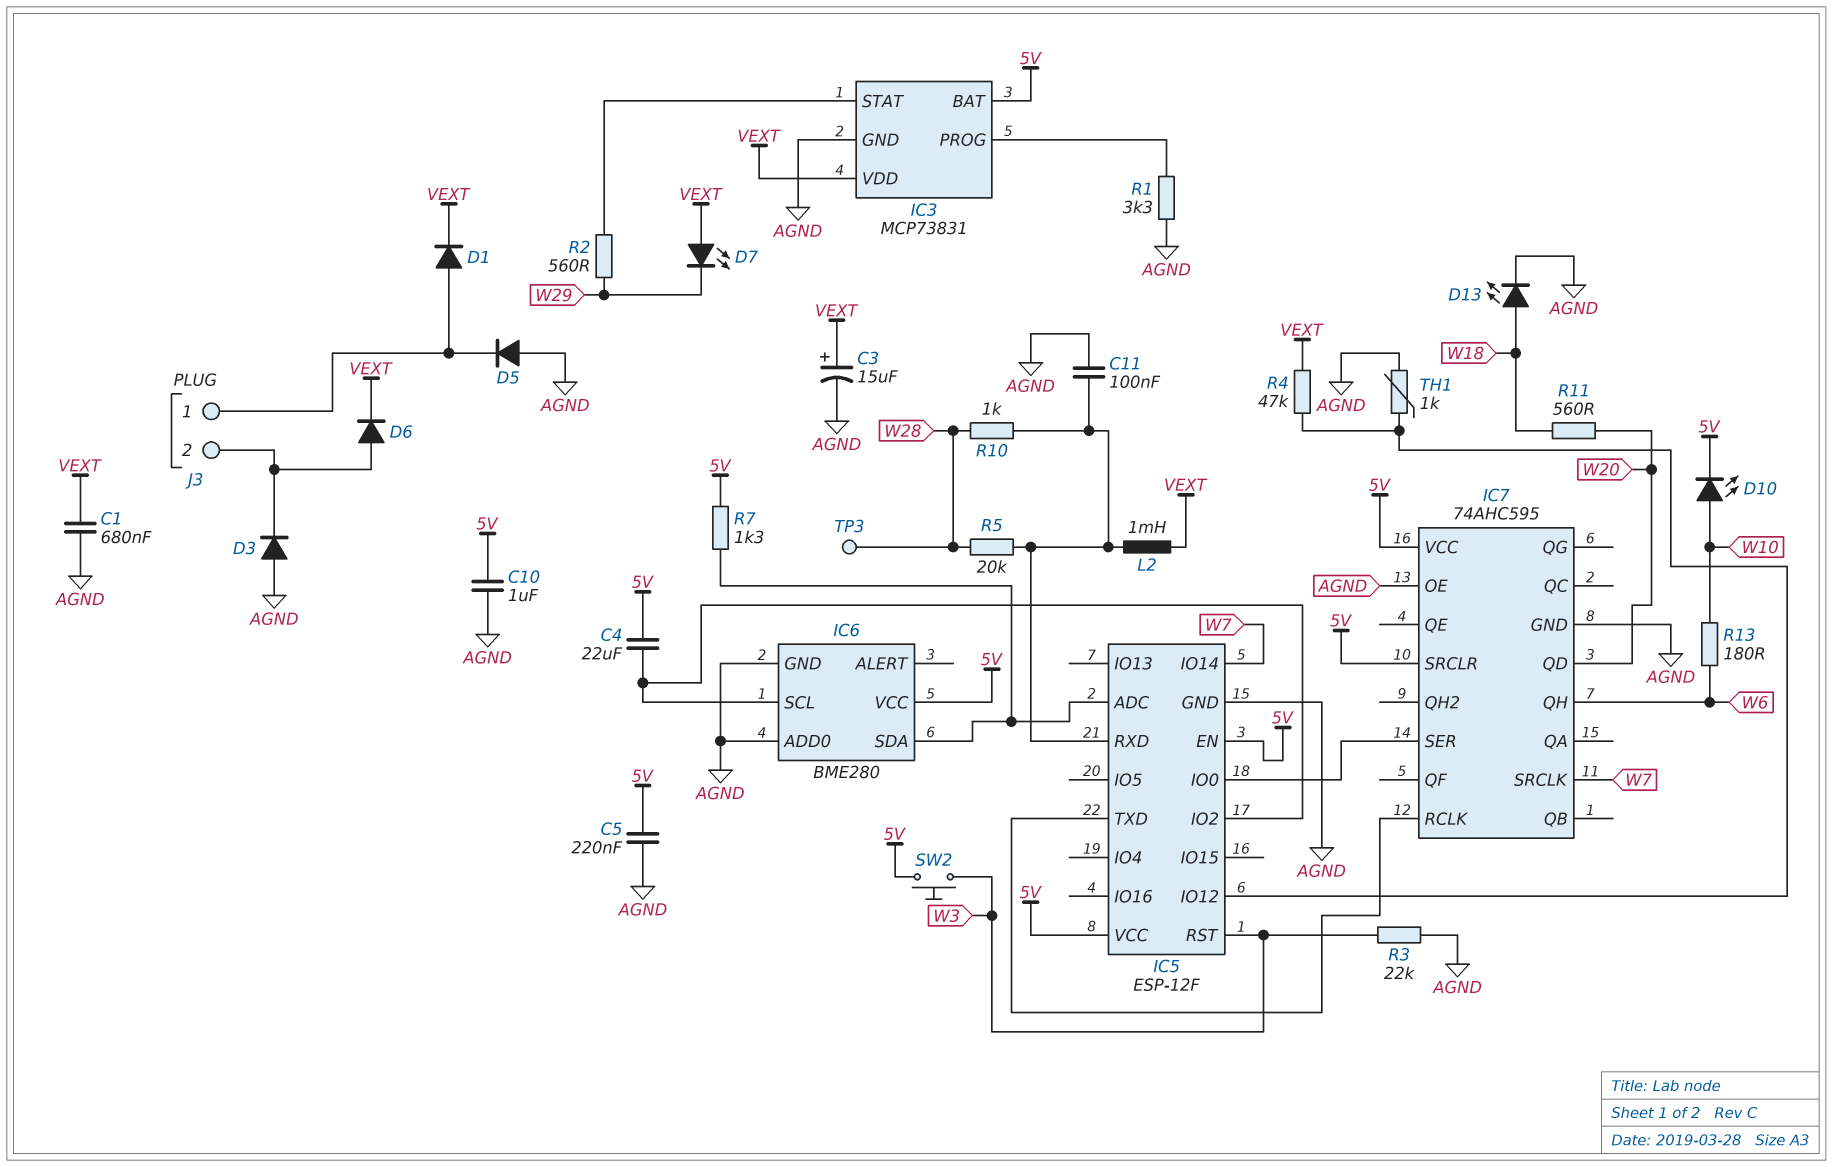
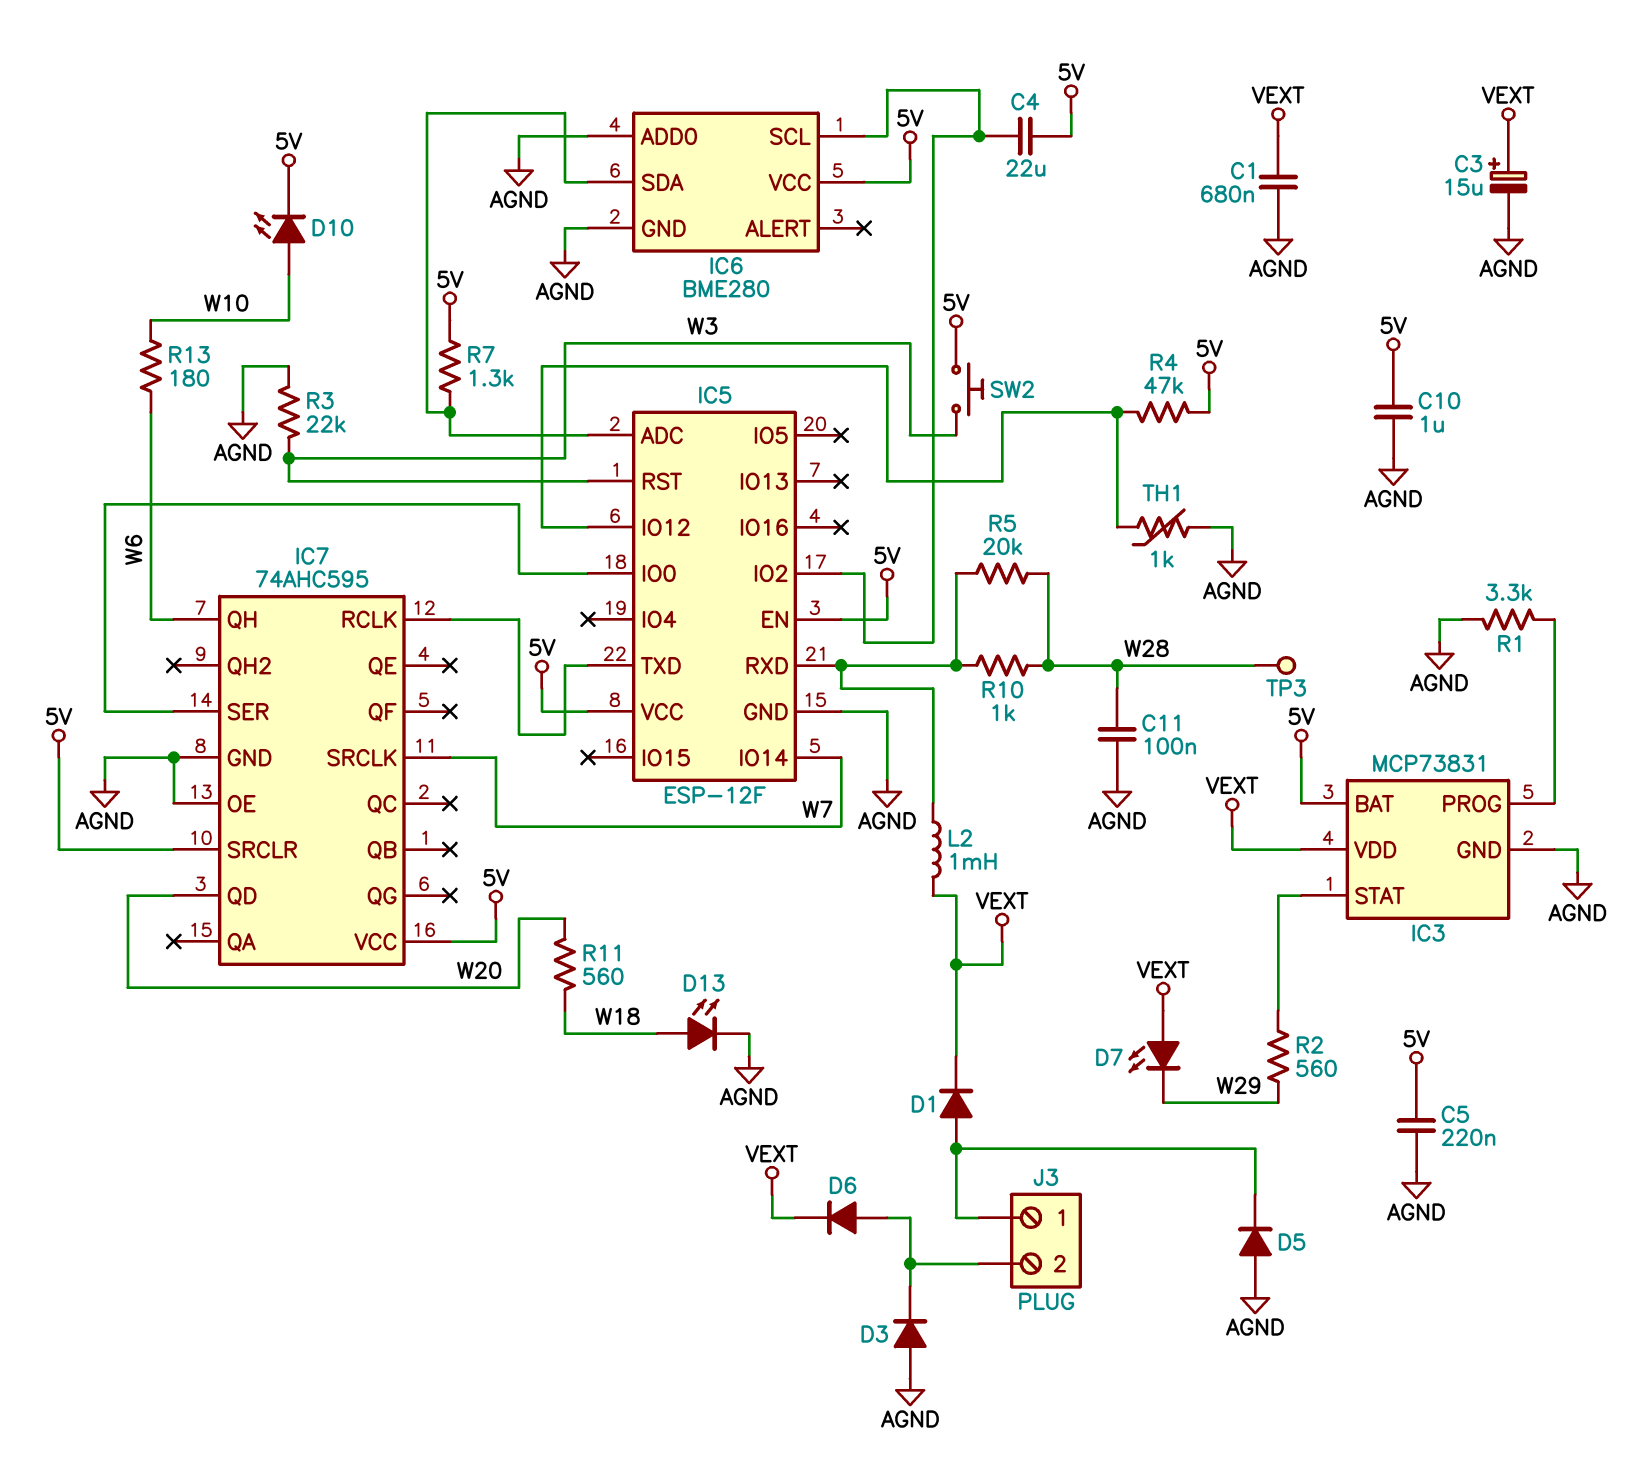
C11: 100nF (AGND, IC5/RXD) -> 100nF (AGND, W28)
R4: 47k (IC5/IO12, VEXT) -> 47k (5V, IC5/IO12)

